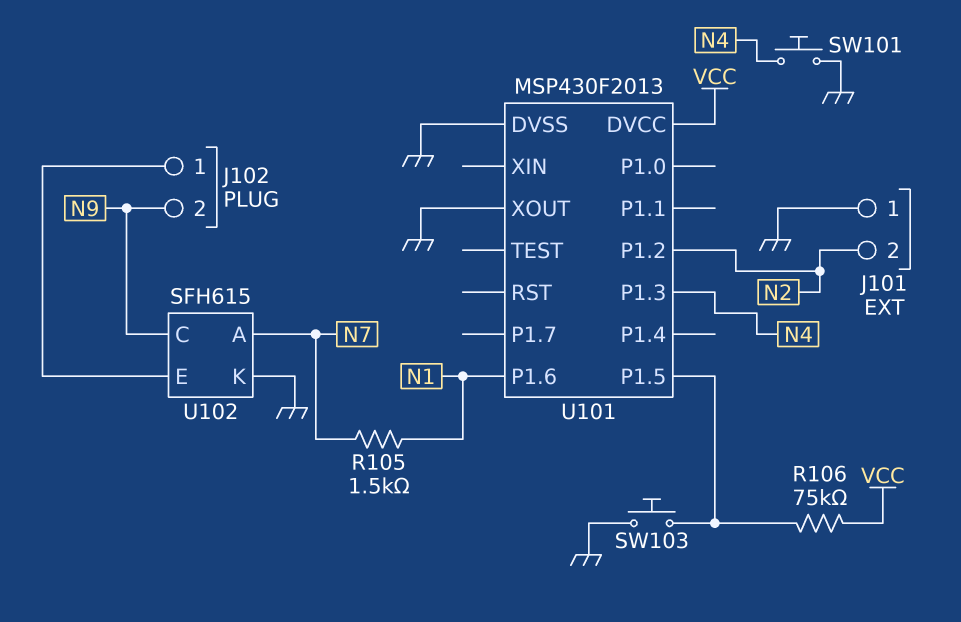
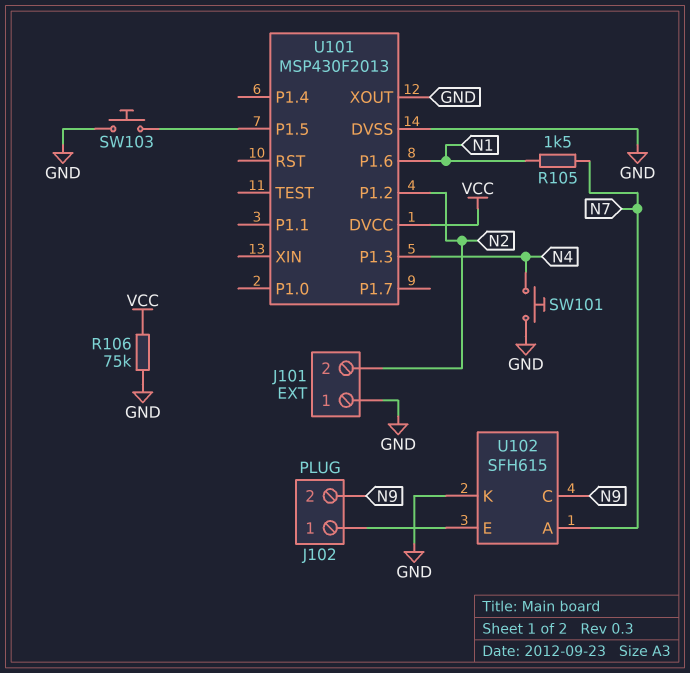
R106: 75k (U101/P1.5, VCC) -> 75k (GND, VCC)

